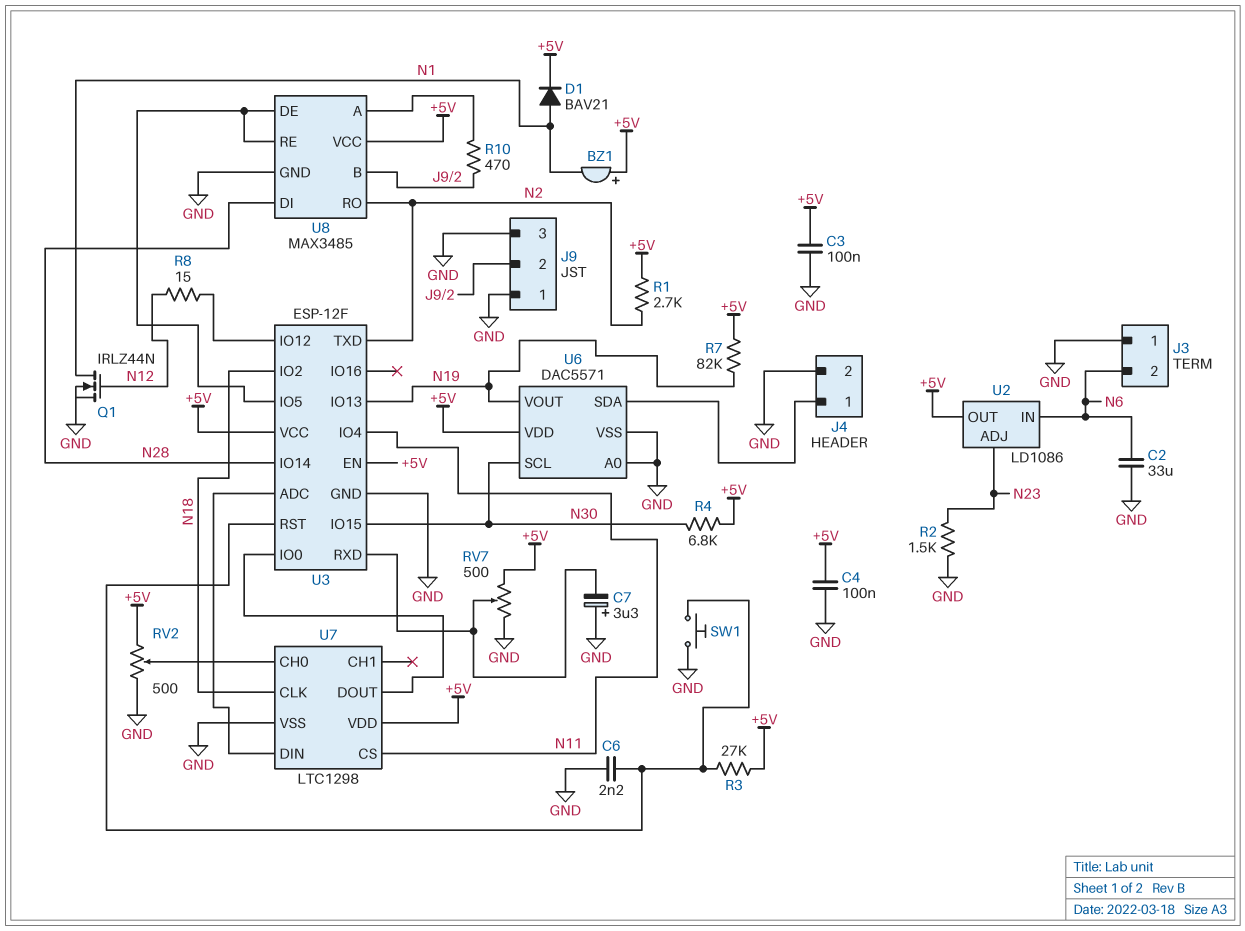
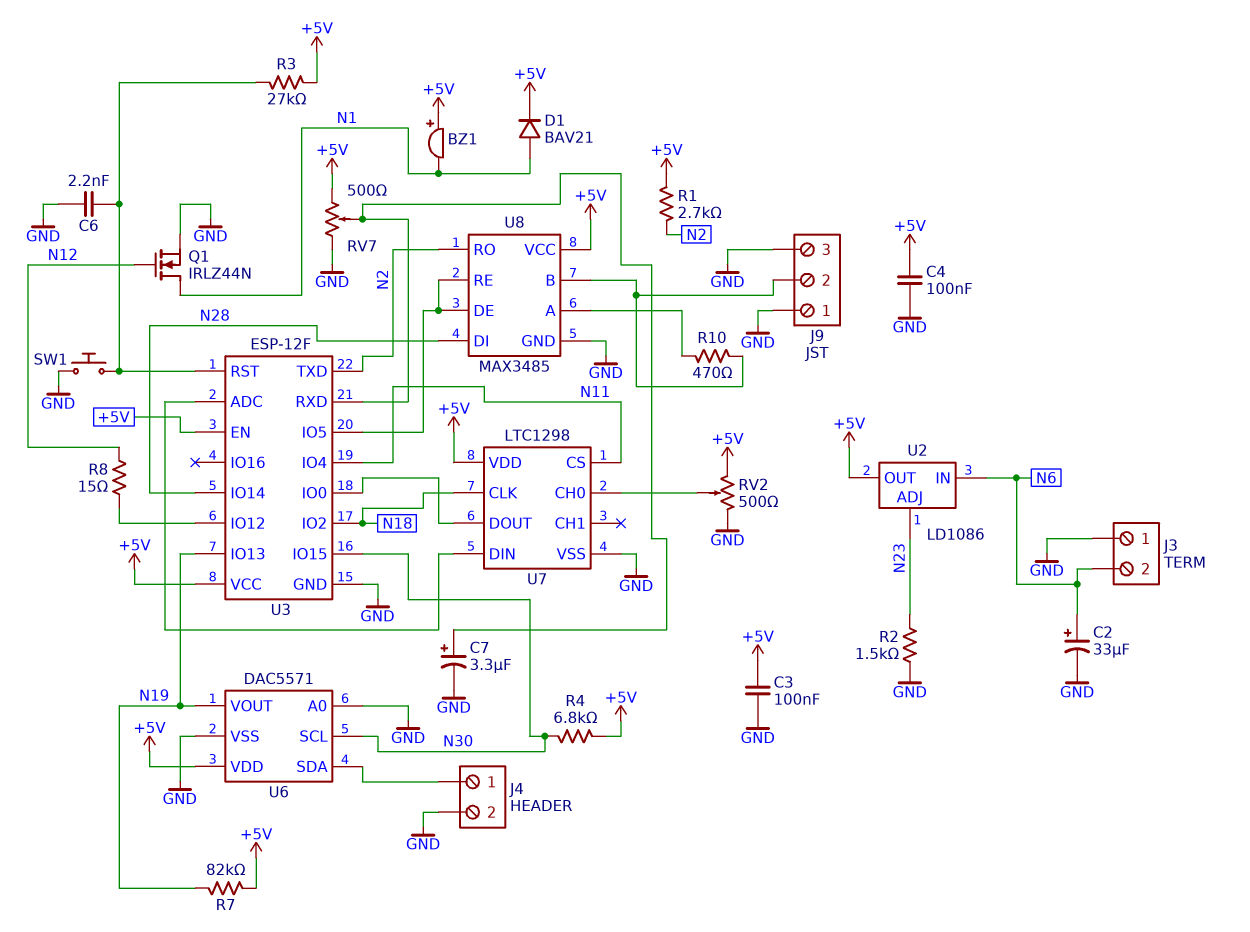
C2: 33uF (GND, N6) -> 33uF (plus N6, minus GND)
C7: 3.3uF (plus GND, minus U3/RXD) -> 3.3uF (plus U3/RXD, minus GND)

